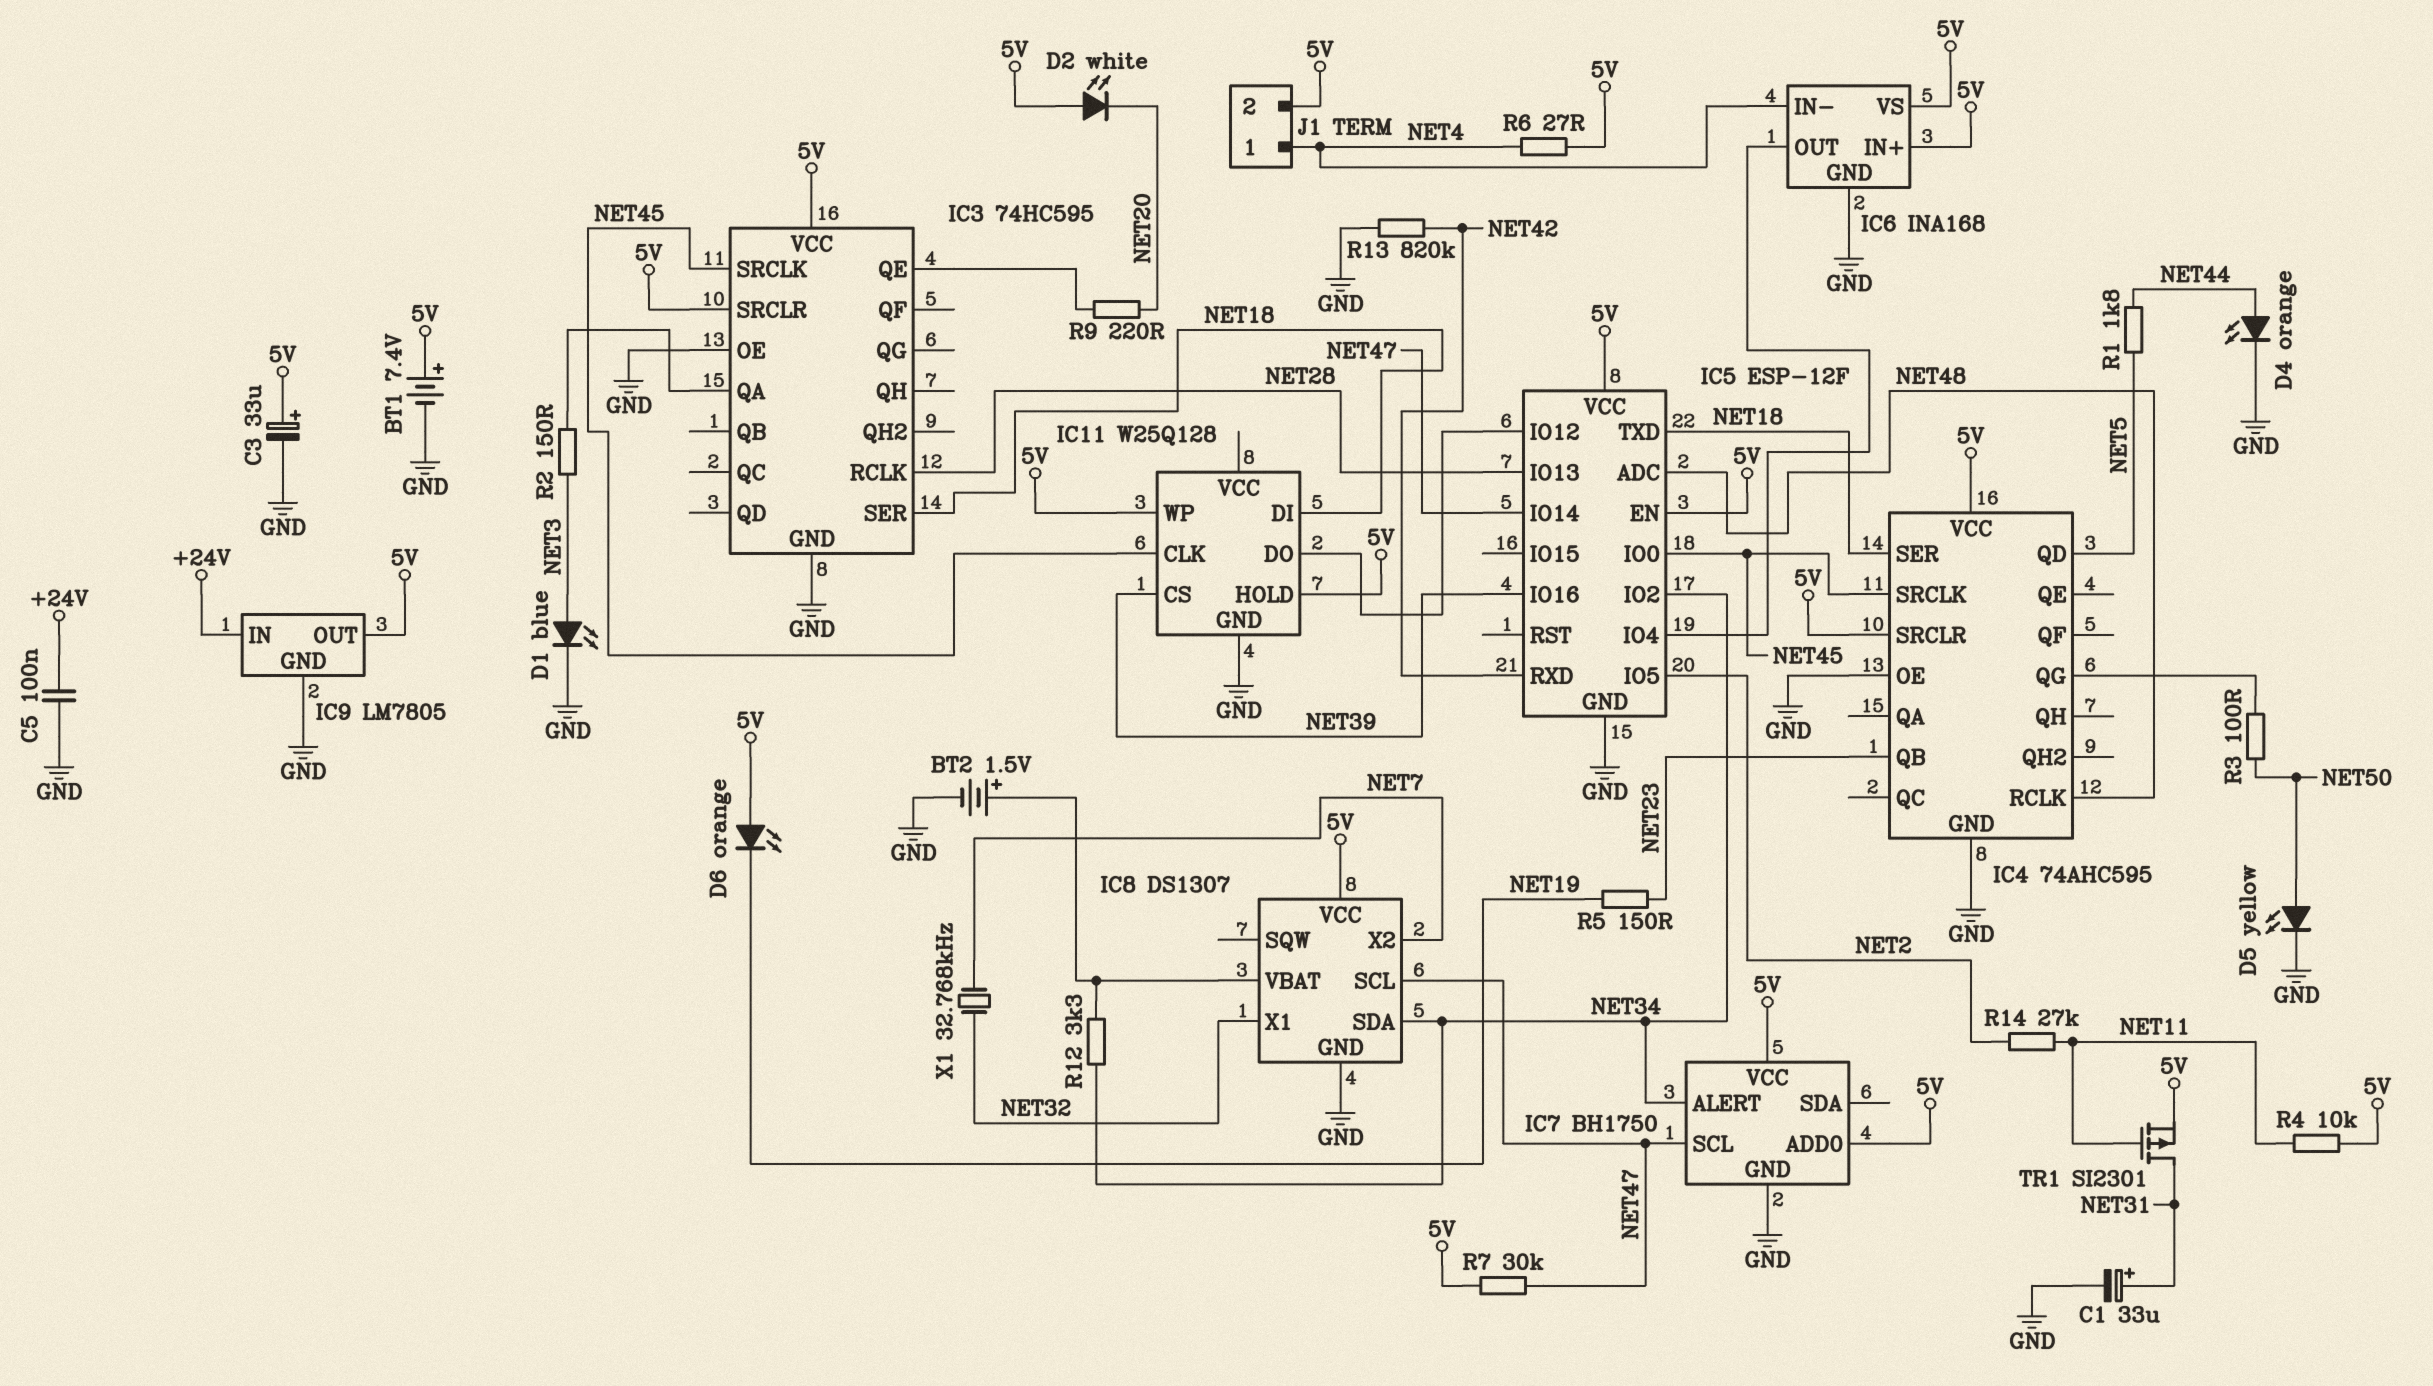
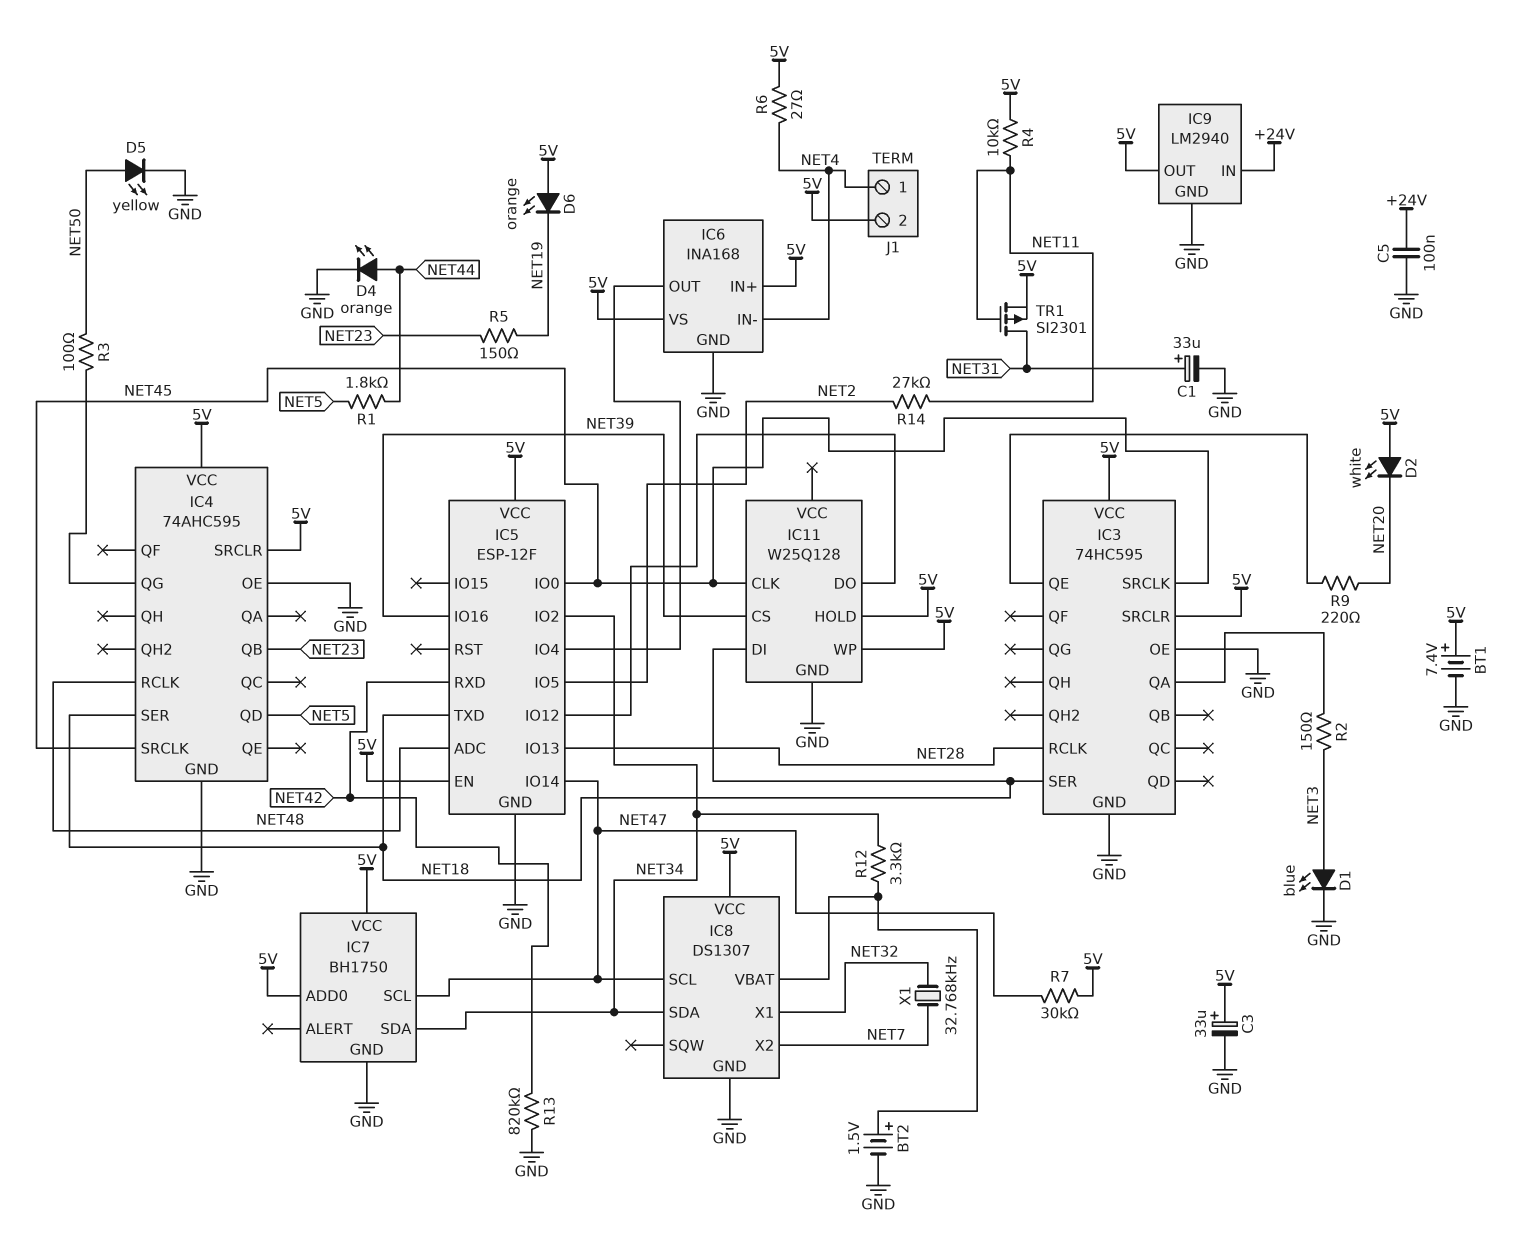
IC7 pin ALERT: NET34 -> none
IC7 pin SDA: none -> NET34
IC9: LM7805 -> LM2940

